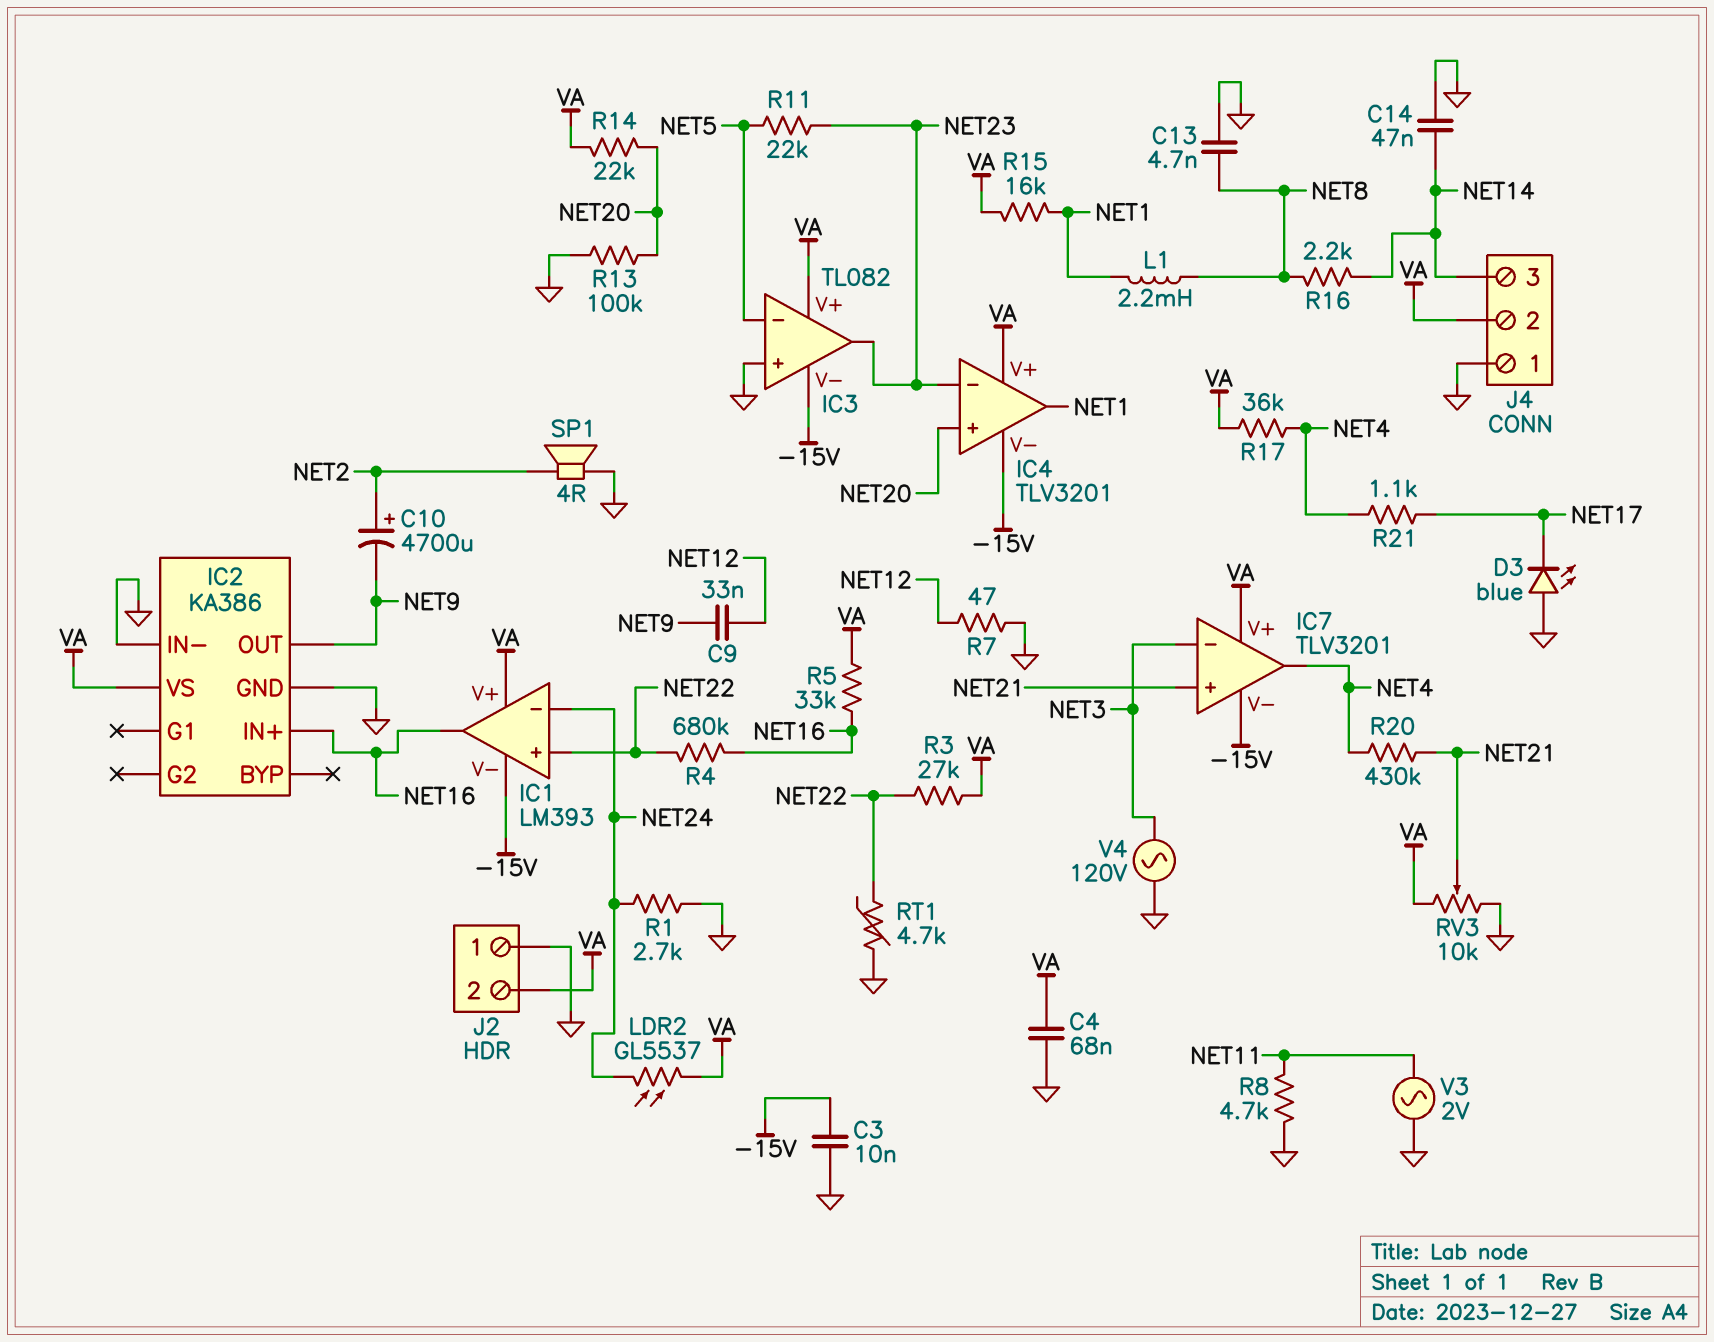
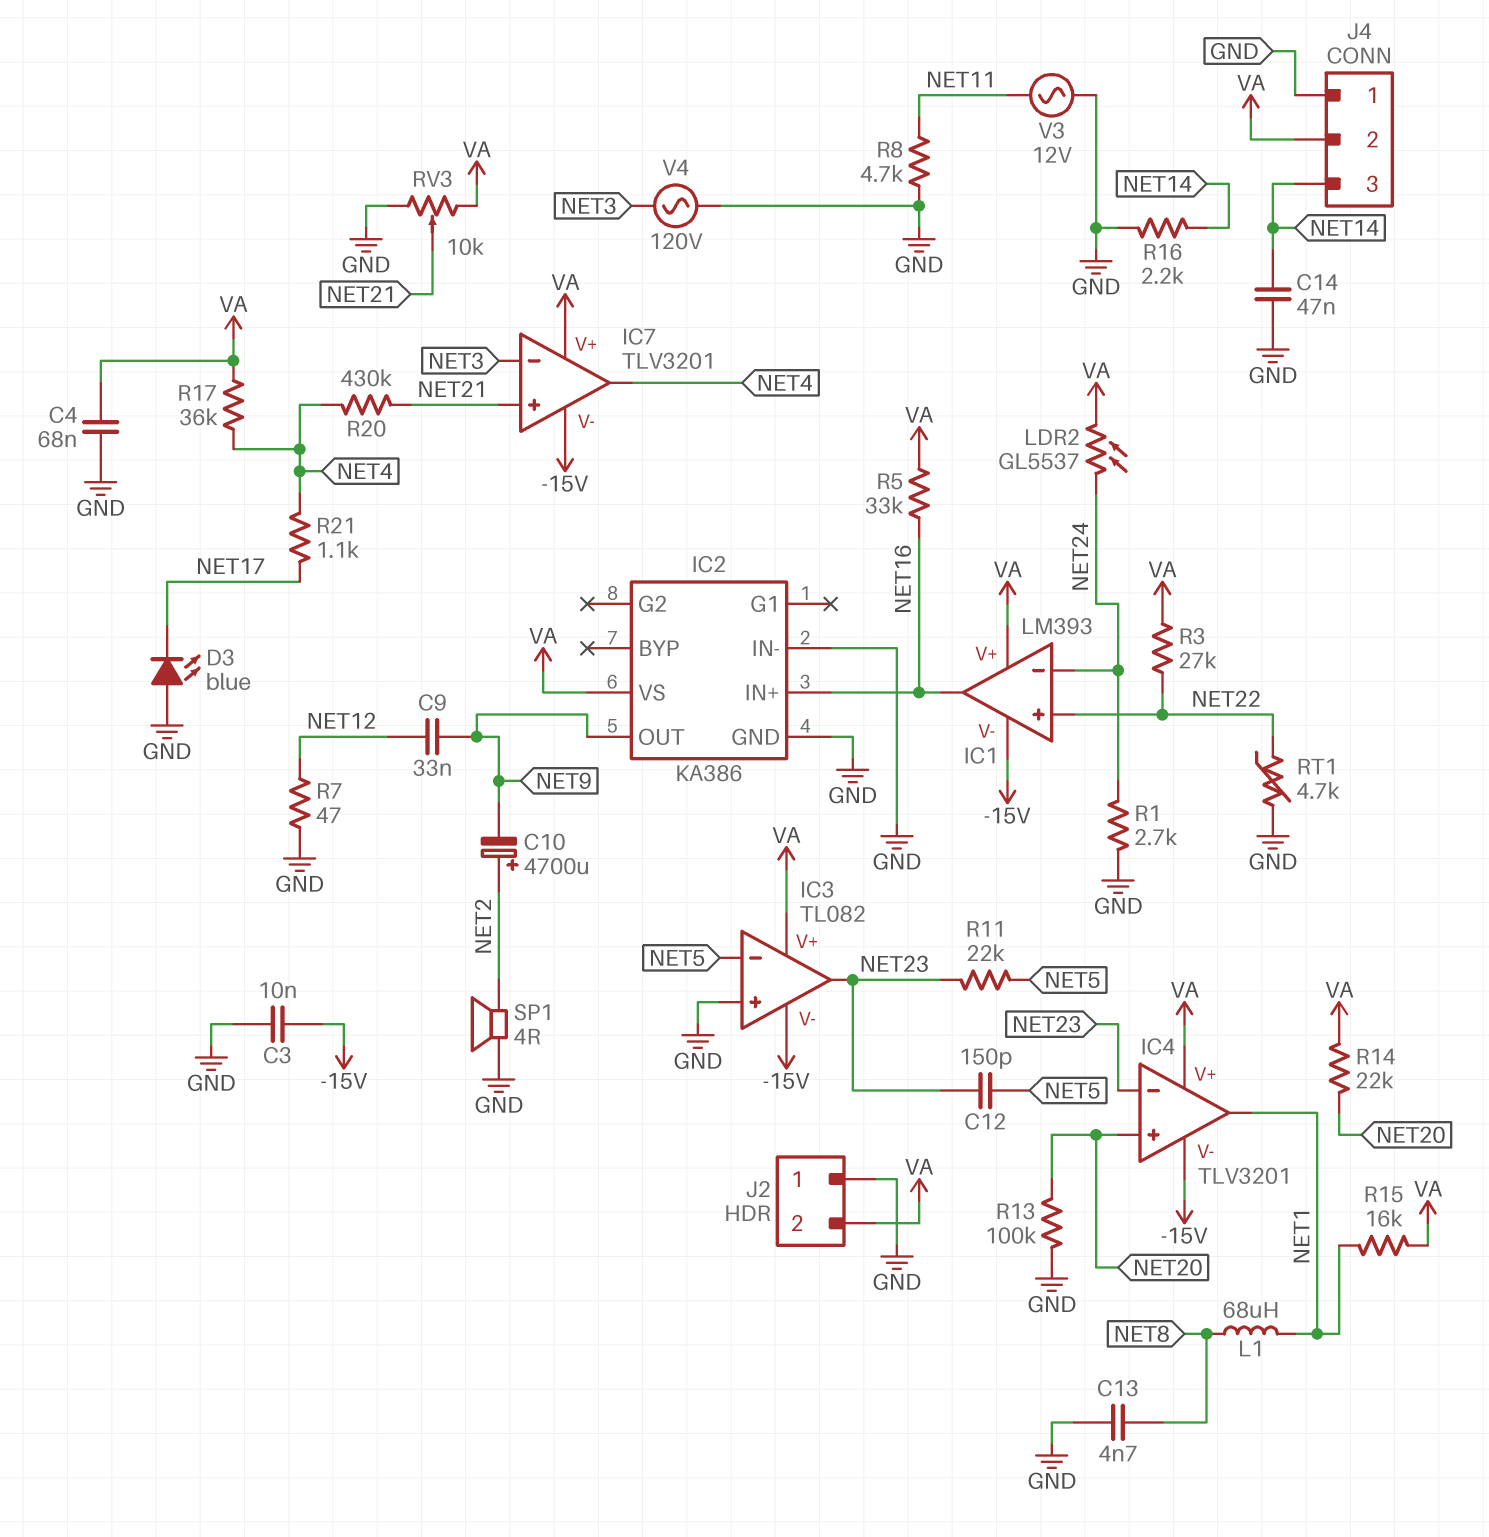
C12: none -> 150pF (NET5, NET23)
L1: 2.2mH (NET1, NET8) -> 68uH (NET1, NET8)
R4: 680k (NET16, NET22) -> none
R16: 2.2k (NET8, NET14) -> 2.2k (GND, NET14)
V3: AC 2V (GND, NET11) -> AC 12V (GND, NET11)

